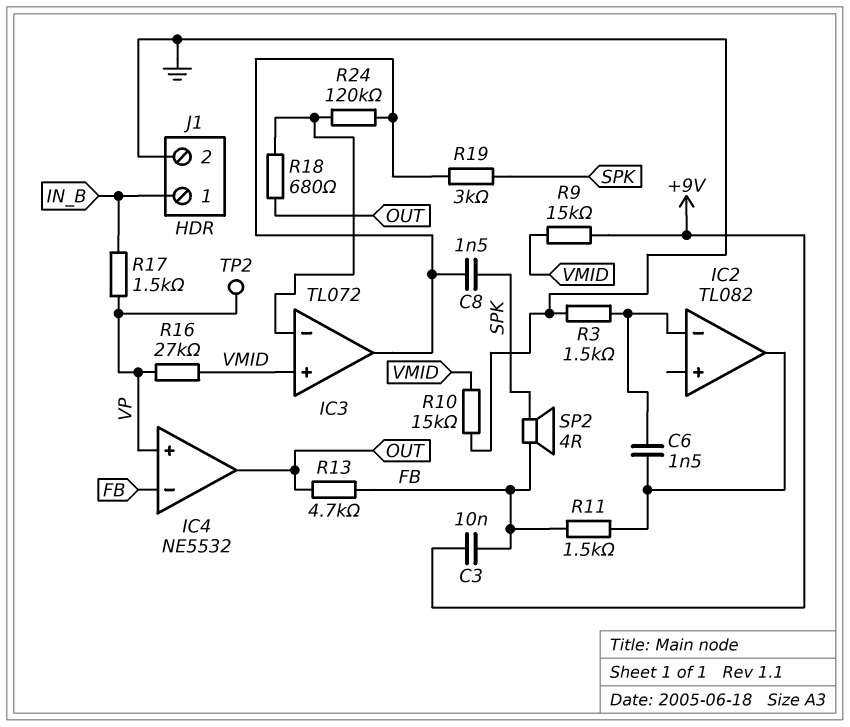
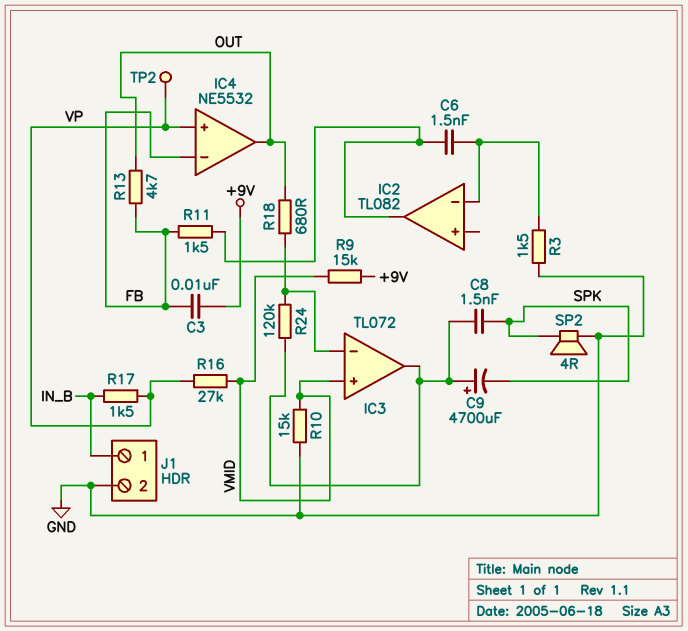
C9: none -> 4700uF (plus IC3/out, minus SPK)
R19: 3k (IC3/out, SPK) -> none
SP2: speaker 4R (FB, SPK) -> speaker 4R (GND, SPK)

